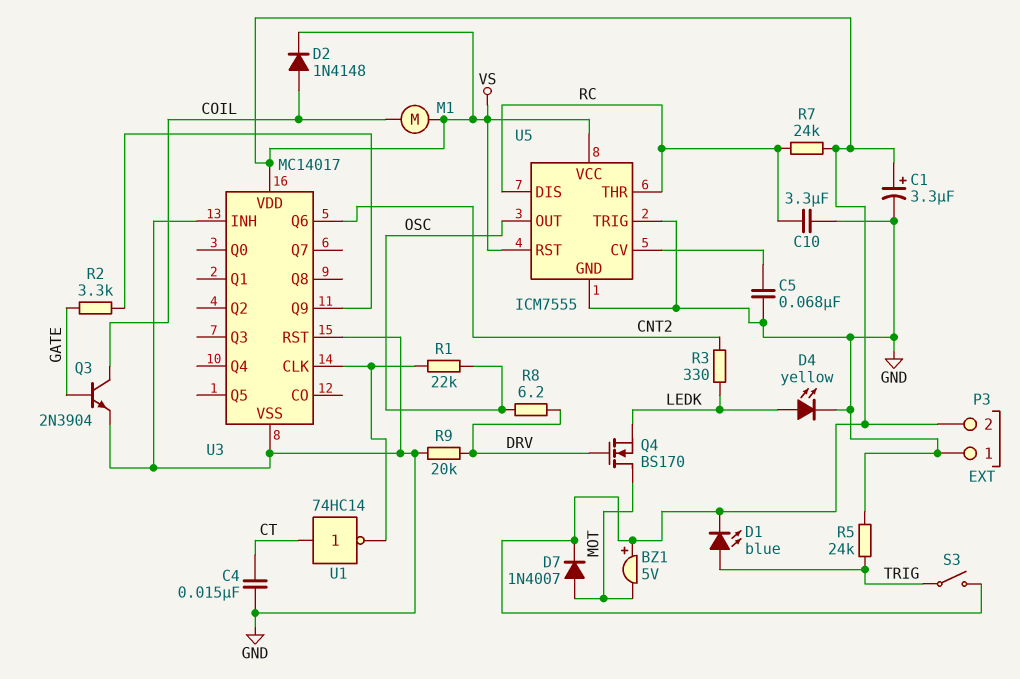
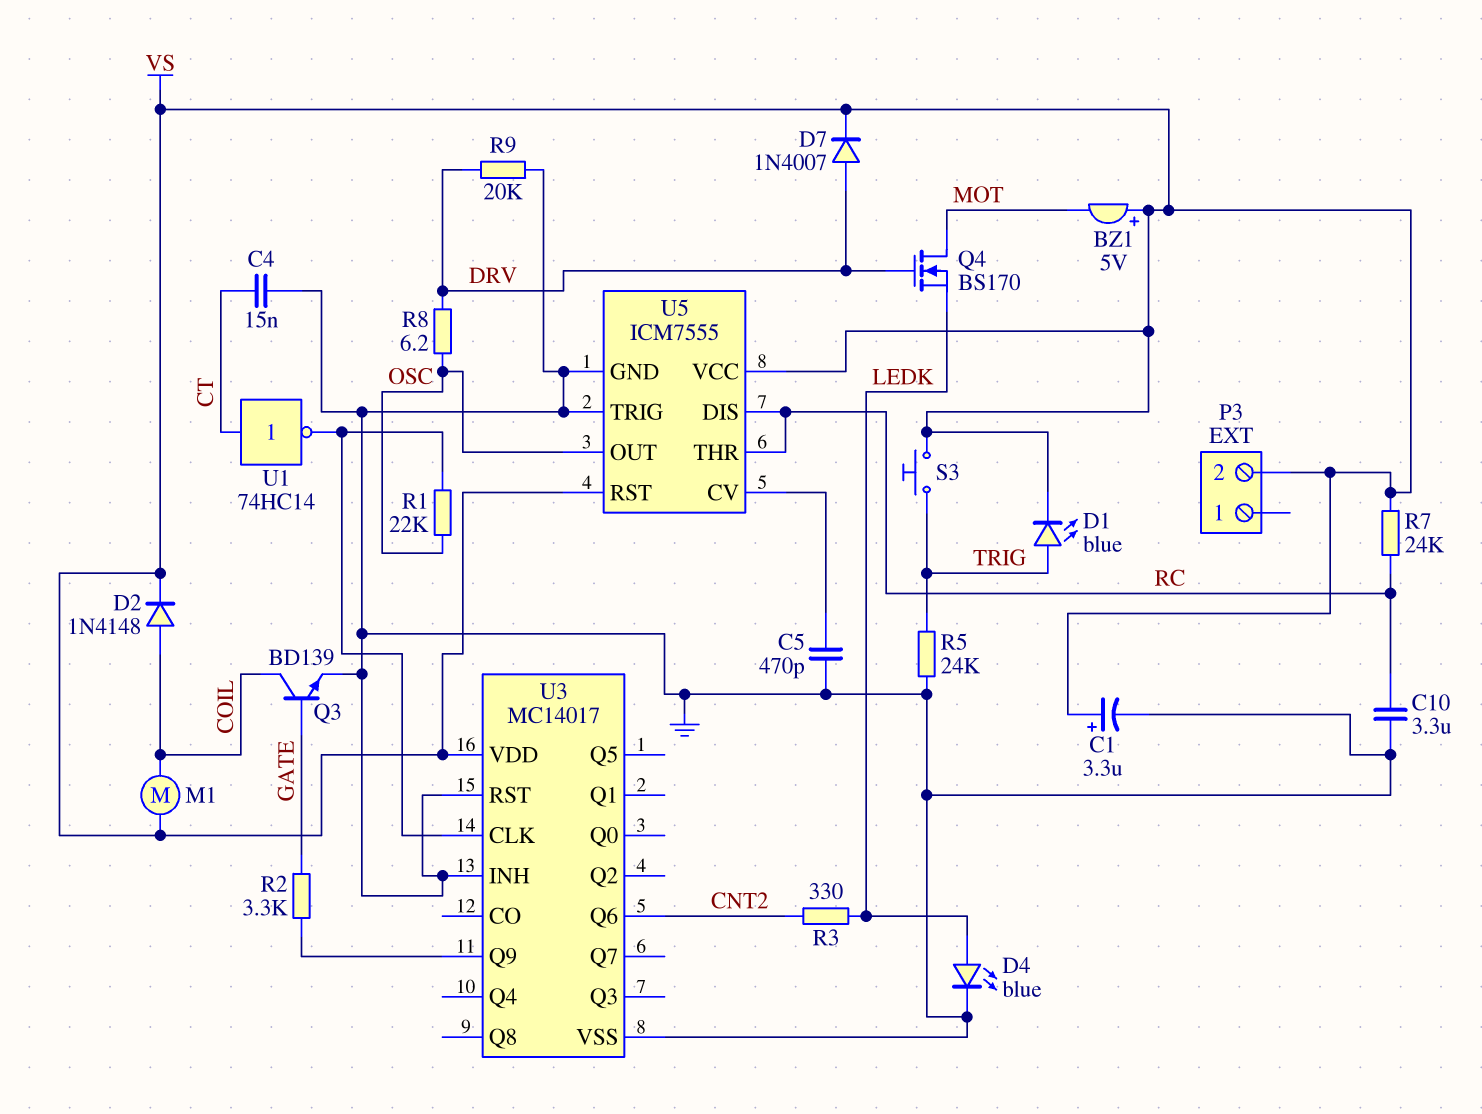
C5: 68nF (GND, U5/CV) -> 470pF (GND, U5/CV)
D4: LED yellow (A LEDK, K GND) -> LED blue (A LEDK, K GND)
D7: diode 1N4007 (A MOT, K VS) -> diode 1N4007 (A DRV, K VS)
P3 pin 1: GND -> none
Q3: NPN 2N3904 (B GATE, C COIL, E GND) -> NPN BD139 (B GATE, C COIL, E GND)
S3: switch (TRIG, VS) -> button (TRIG, VS)

